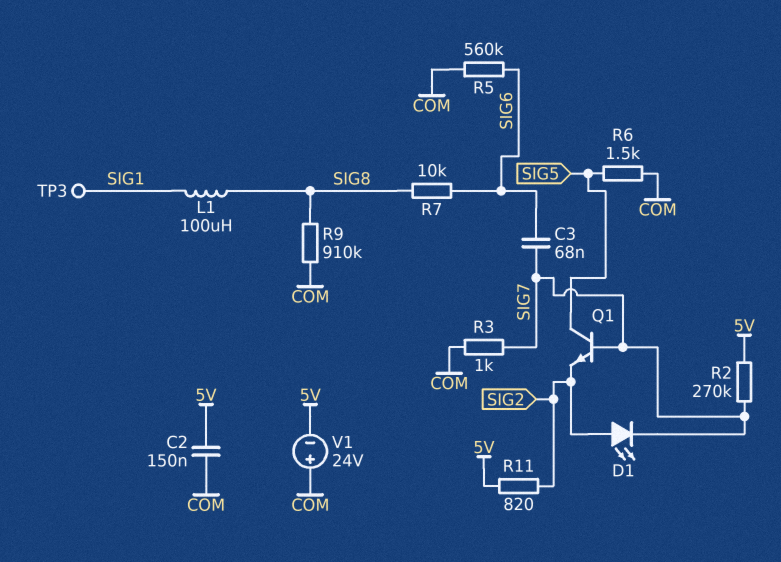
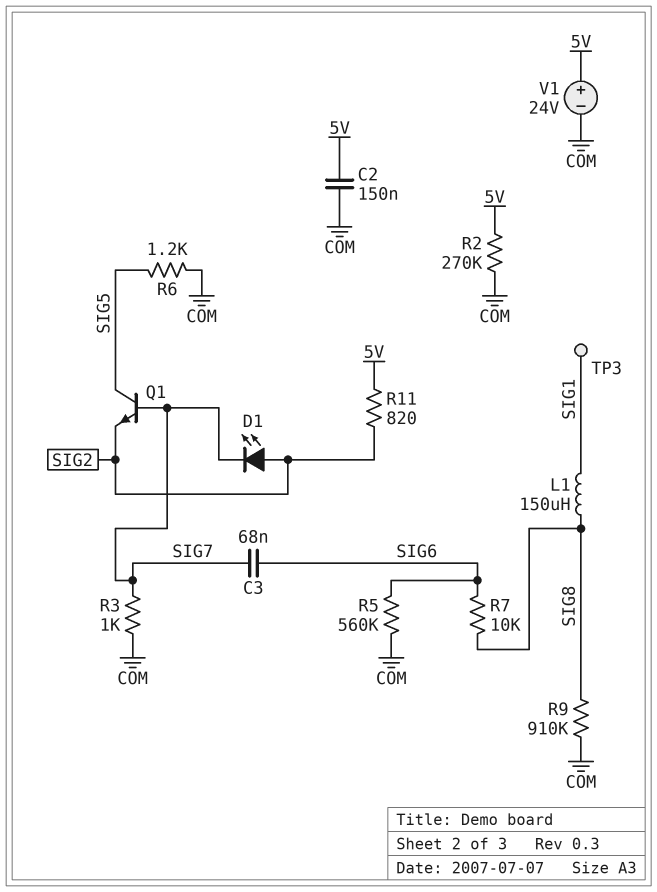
L1: 100uH (SIG1, SIG8) -> 150uH (SIG1, SIG8)
R2: 270k (5V, SIG7) -> 270k (5V, COM)
R6: 1.5k (COM, SIG5) -> 1.2k (COM, SIG5)
V1: 24V (plus COM, minus 5V) -> 24V (plus 5V, minus COM)

